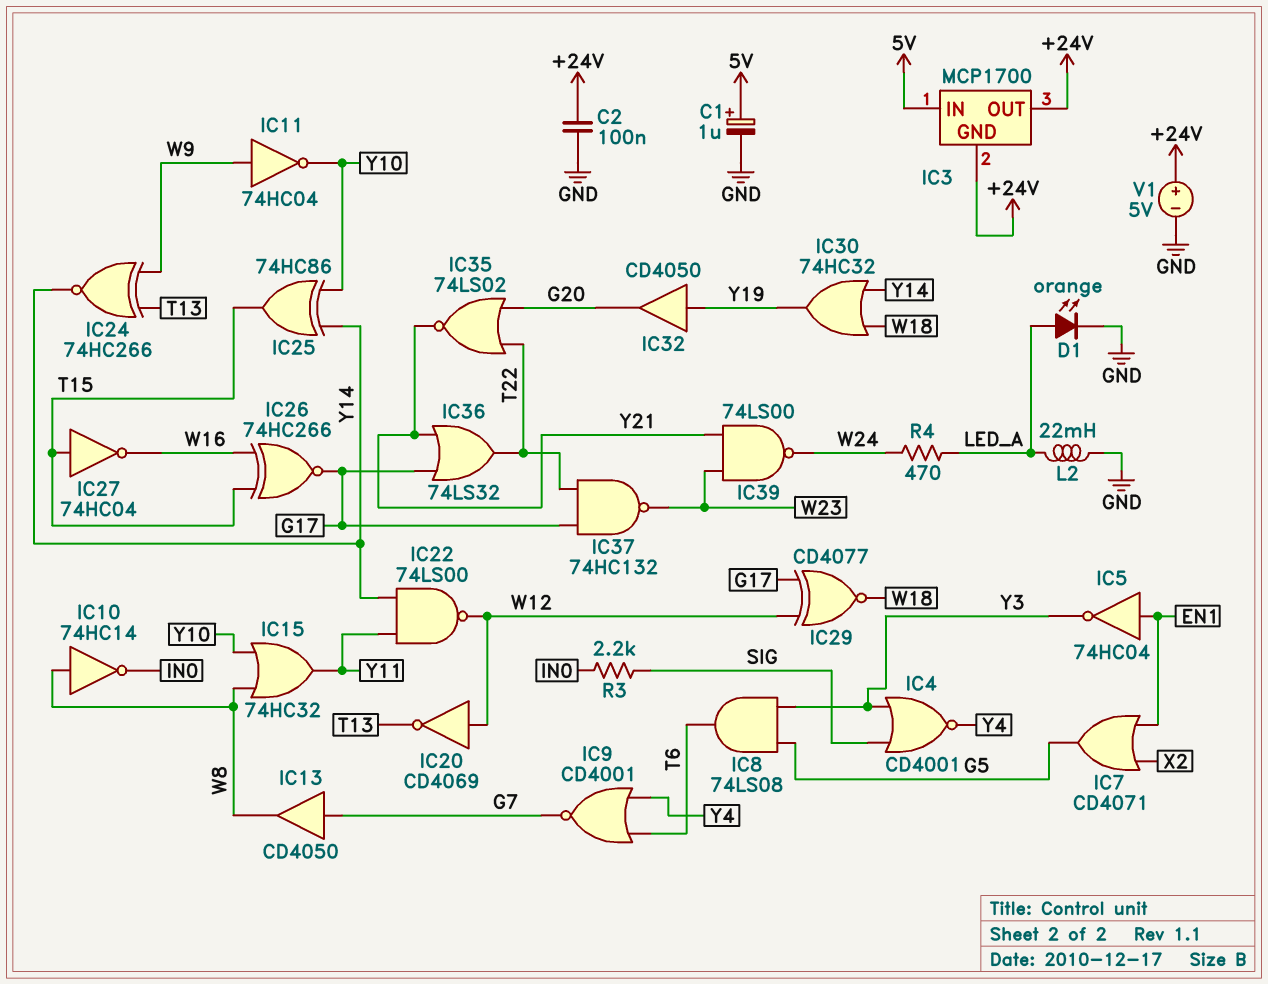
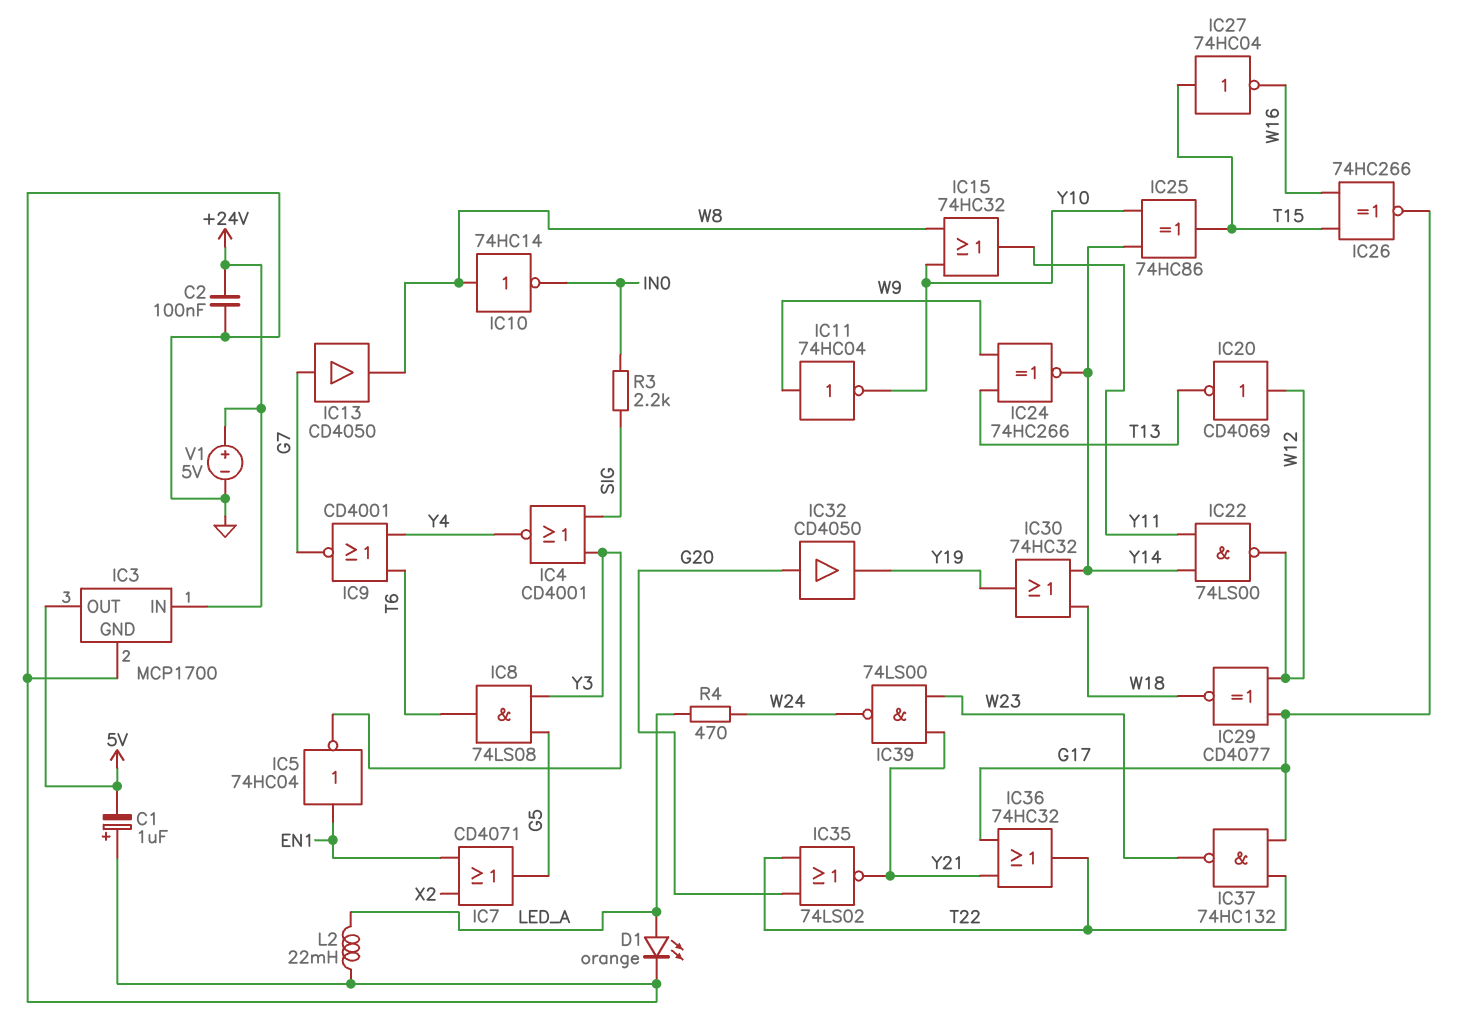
C1: 1uF (plus 5V, minus GND) -> 1uF (plus GND, minus 5V)
IC3 pin GND: +24V -> GND
IC3 pin IN: 5V -> +24V
IC3 pin OUT: +24V -> 5V
IC32: buffer CD4050 (in Y19, out G20) -> buffer CD4050 (in G20, out Y19)
IC36: OR 74LS32 (in G17, in Y21, out T22) -> OR 74HC32 (in G17, in Y21, out T22)

